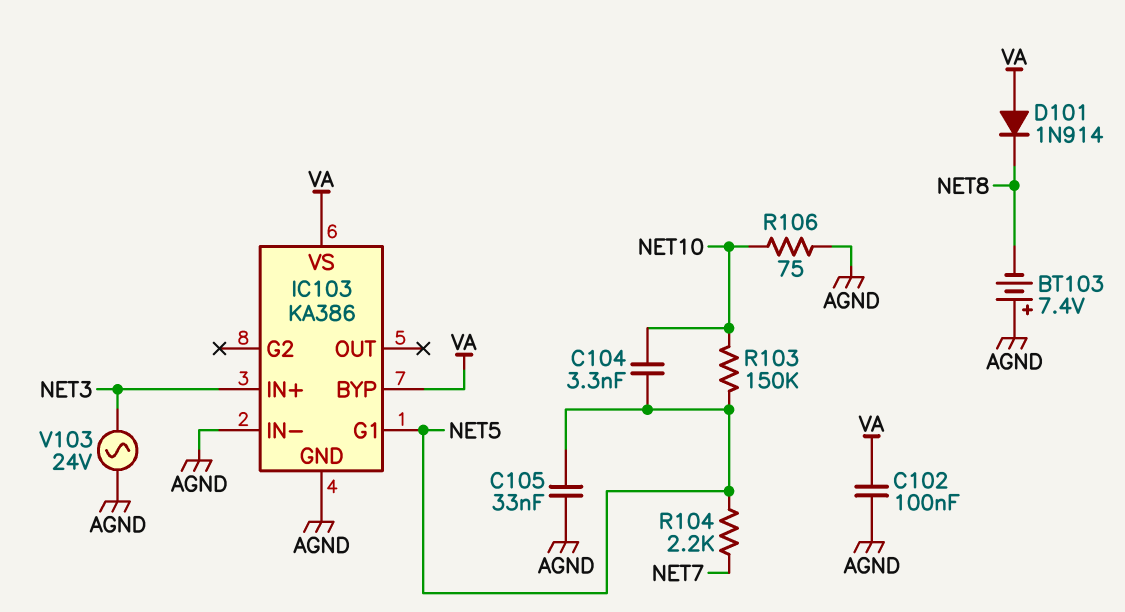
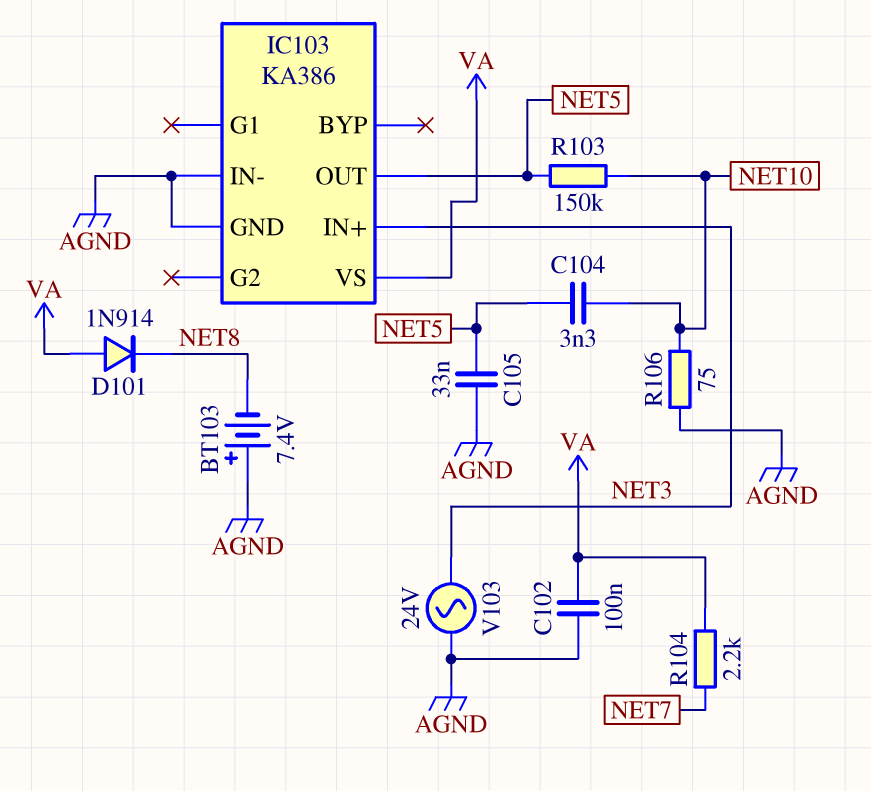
IC103 pin BYP: VA -> none
IC103 pin G1: NET5 -> none
IC103 pin OUT: none -> NET5
R104: 2.2k (NET5, NET7) -> 2.2k (NET7, VA)

